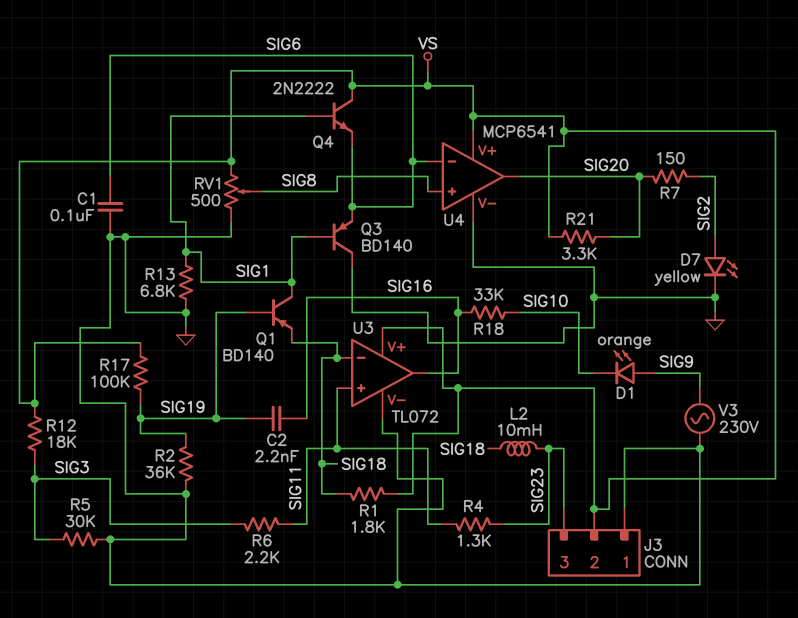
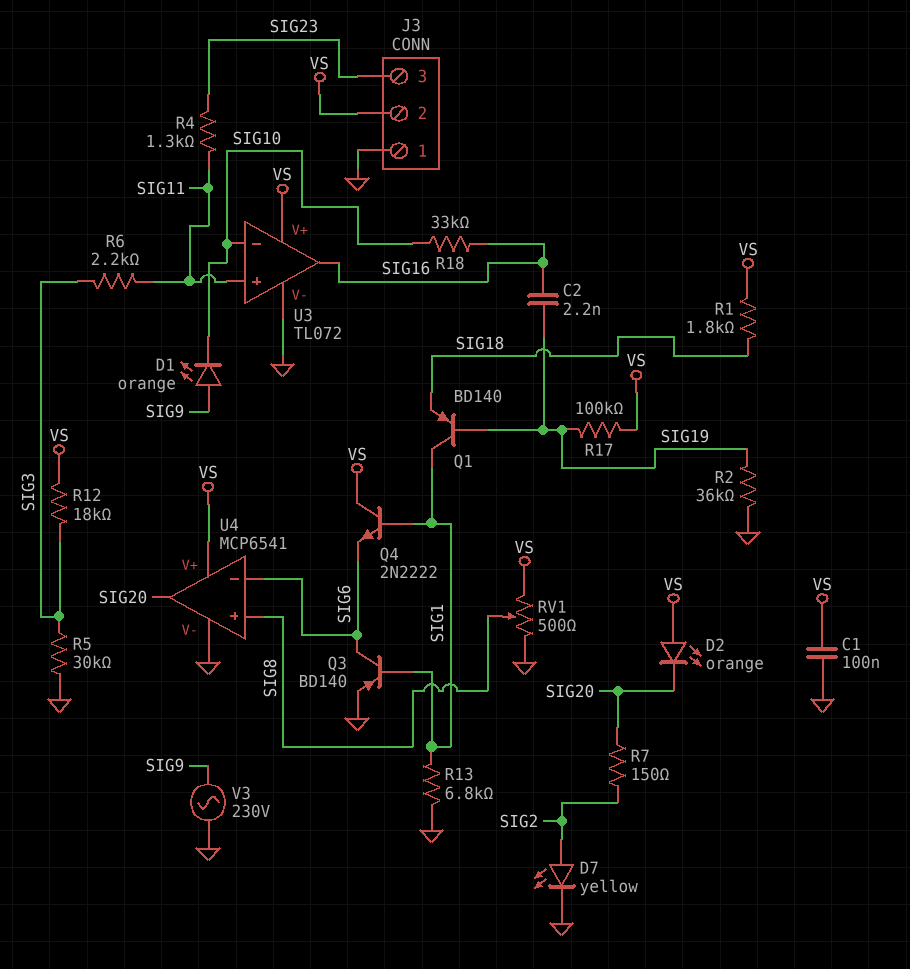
C1: 100nF (GND, SIG6) -> 100nF (GND, VS)
D2: none -> LED orange (A VS, K SIG20)
L2: 10mH (SIG18, SIG23) -> none
Q3: PNP BD140 (B SIG1, C GND, E SIG6) -> PNP BD140 (B SIG1, C SIG6, E GND)
R21: 3.3k (SIG20, VS) -> none
U3 pin in-: SIG18 -> SIG10

